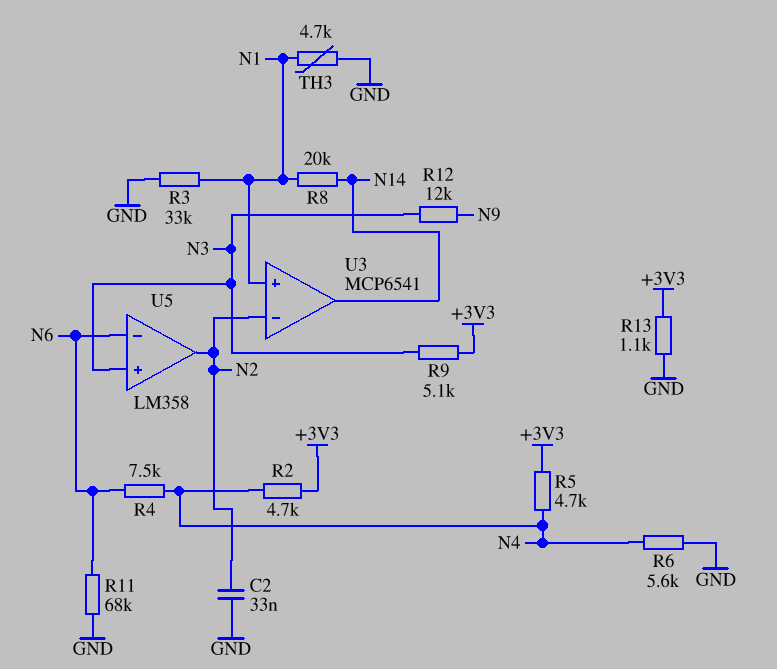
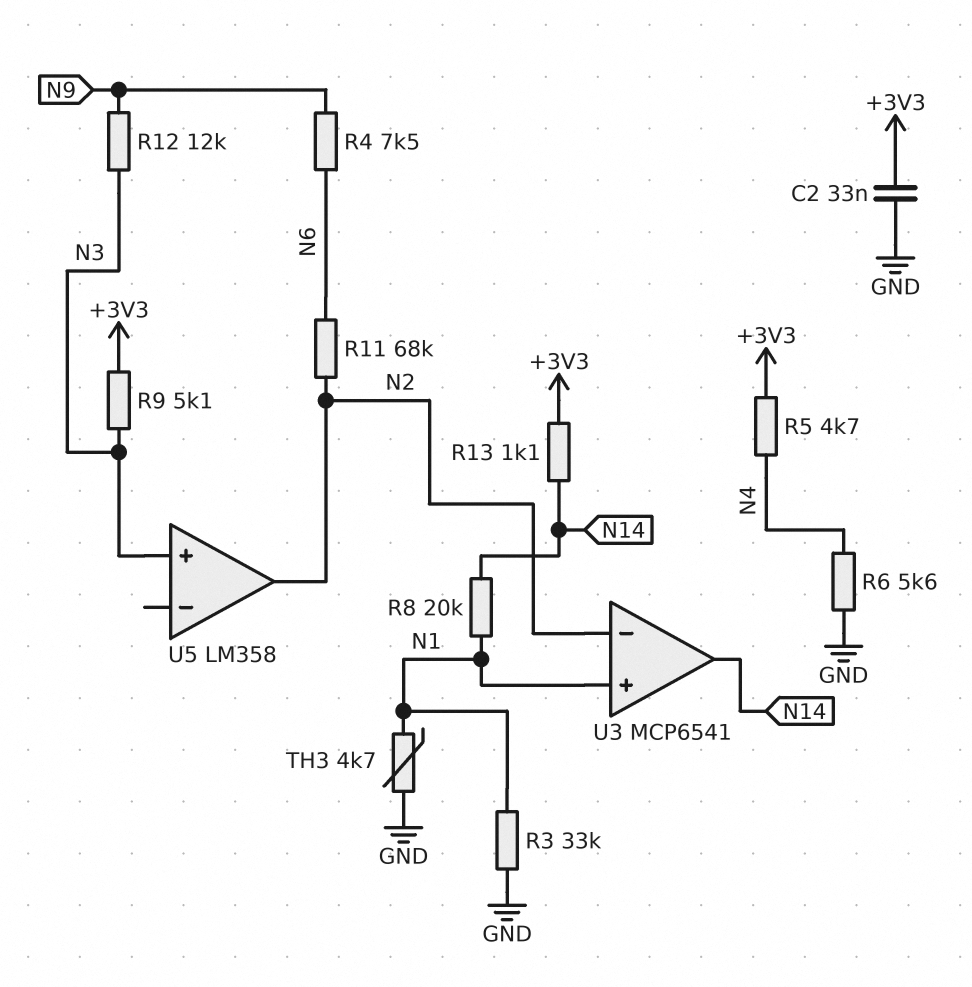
C2: 33nF (GND, N2) -> 33nF (+3V3, GND)
R2: 4.7k (+3V3, N4) -> none
R4: 7.5k (N4, N6) -> 7.5k (N6, N9)
R11: 68k (GND, N6) -> 68k (N2, N6)
R13: 1.1k (+3V3, GND) -> 1.1k (+3V3, N14)
U5 pin in-: N6 -> none

